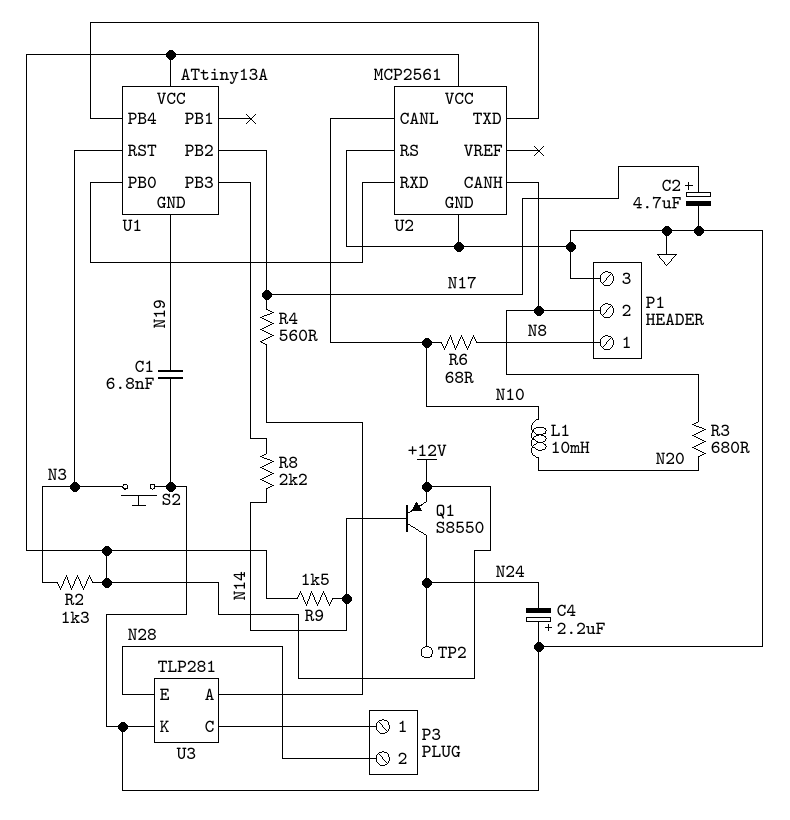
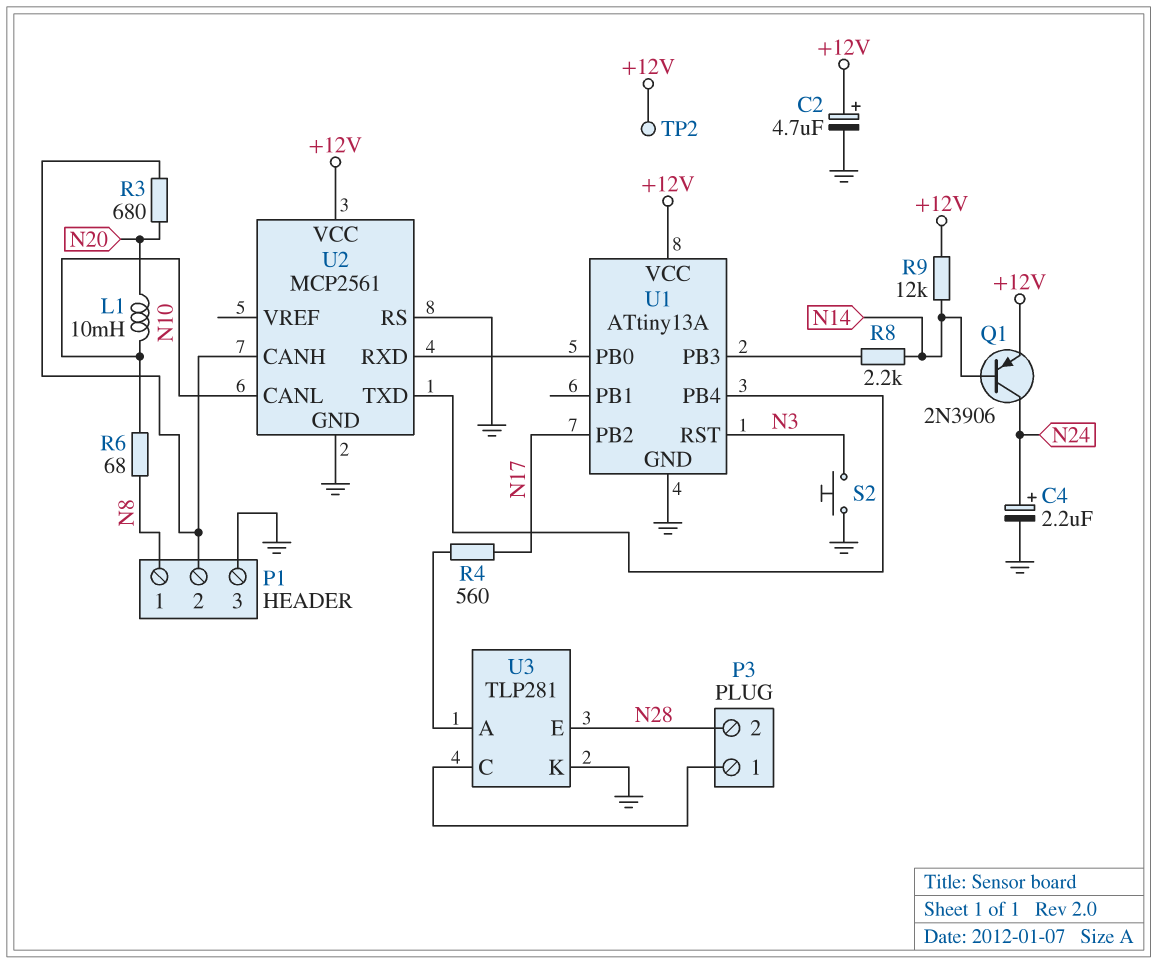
C1: 6.8nF (GND, N19) -> none
C2: 4.7uF (plus N17, minus GND) -> 4.7uF (plus +12V, minus GND)
C4: 2.2uF (plus GND, minus N24) -> 2.2uF (plus N24, minus GND)
Q1: PNP S8550 (B N14, C N24, E +12V) -> PNP 2N3906 (B N14, C N24, E +12V)
R2: 1.3k (+12V, N3) -> none
R9: 1.5k (+12V, N14) -> 12k (+12V, N14)
TP2: test point (N24) -> test point (+12V)
U1 pin GND: N19 -> GND

